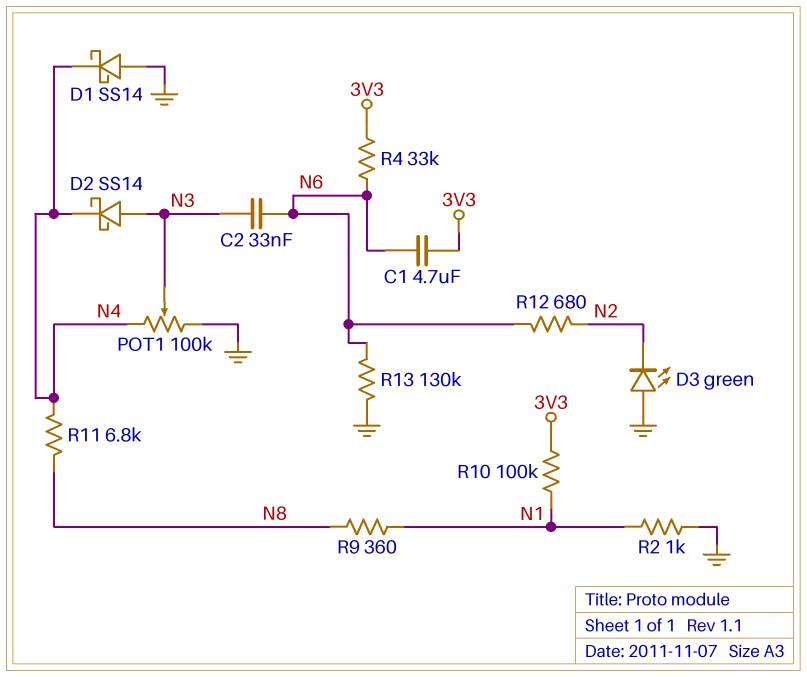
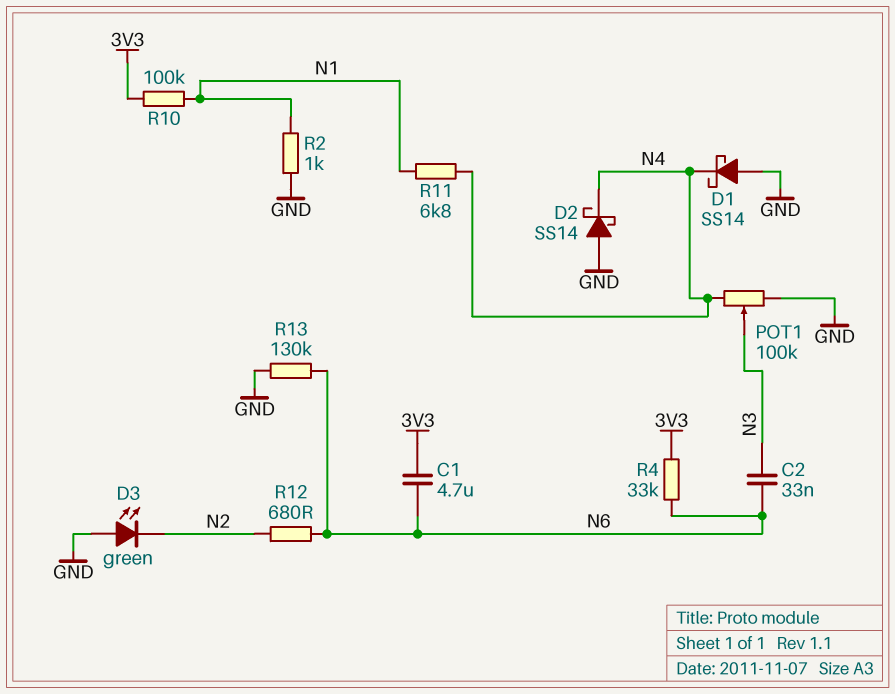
D2: schottky SS14 (A N3, K N4) -> schottky SS14 (A GND, K N4)
R9: 360 (N1, N8) -> none
R11: 6.8k (N4, N8) -> 6.8k (N1, N4)

